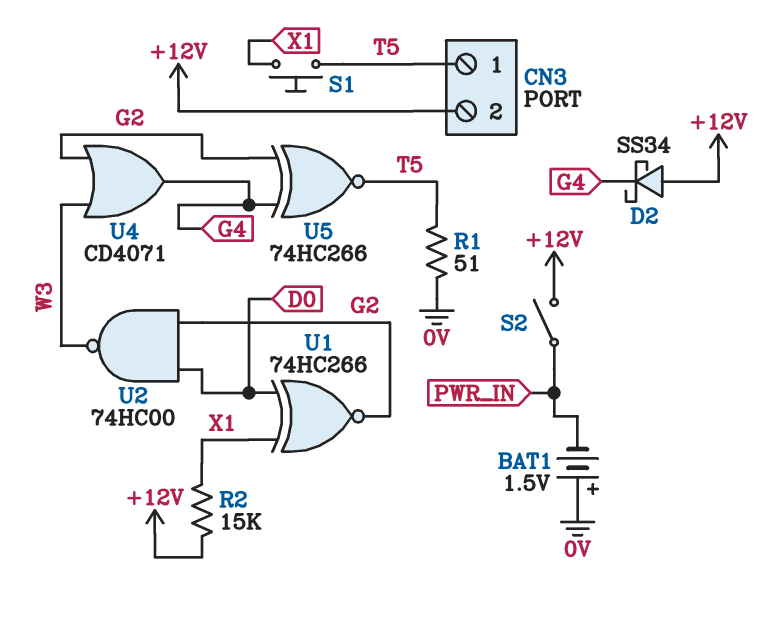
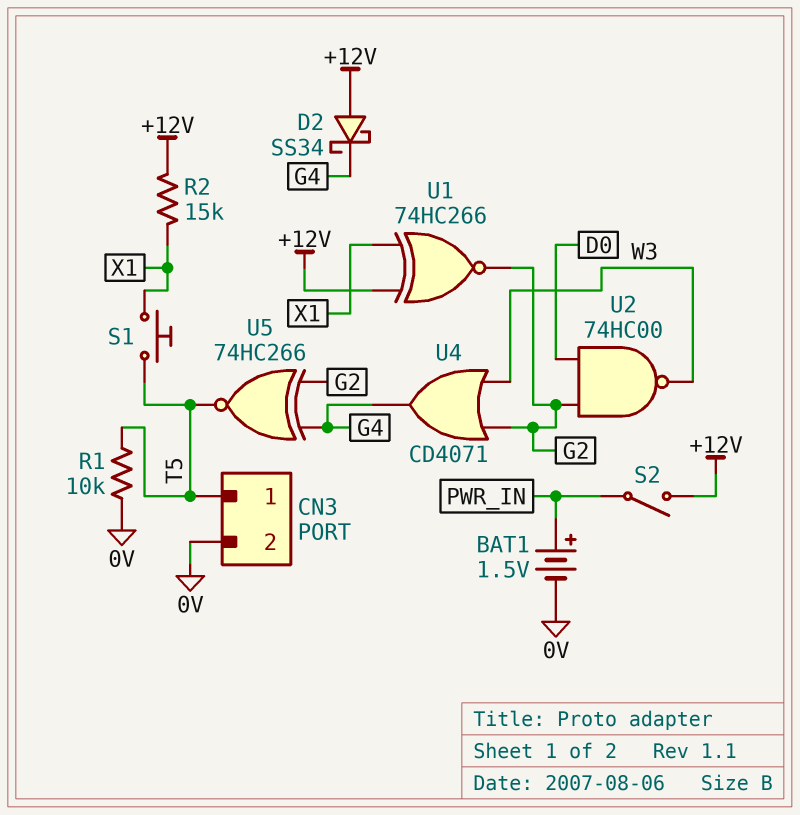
BAT1: 1.5V (plus 0V, minus PWR_IN) -> 1.5V (plus PWR_IN, minus 0V)
CN3 pin 2: +12V -> 0V
R1: 51 (0V, T5) -> 10k (0V, T5)
U1: XNOR 74HC266 (in D0, in X1, out G2) -> XNOR 74HC266 (in +12V, in X1, out G2)

